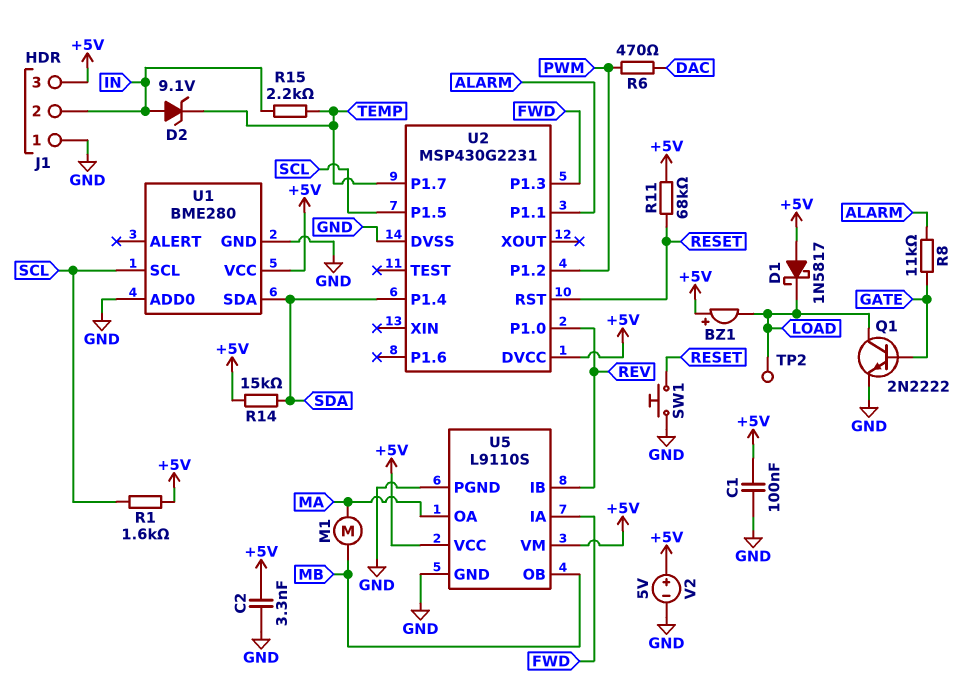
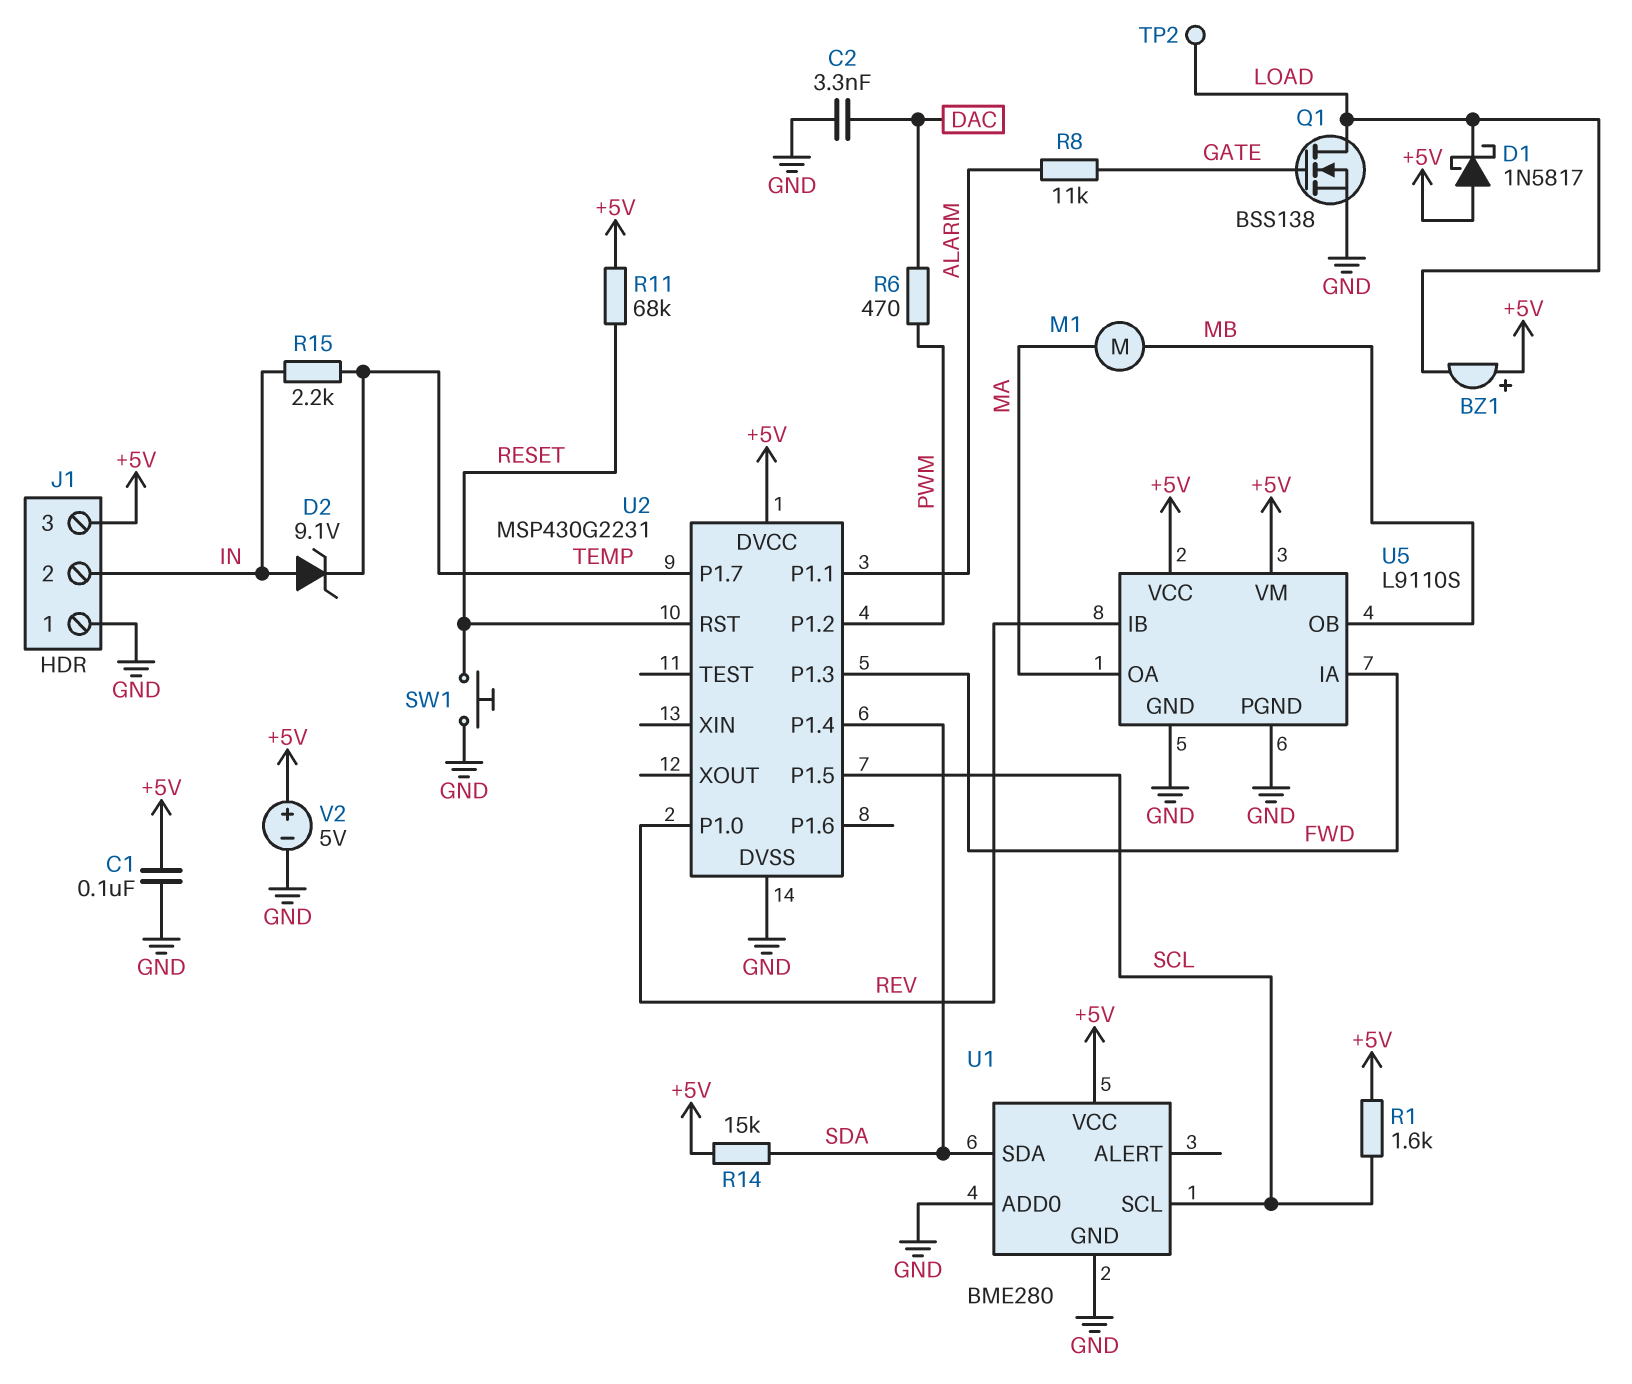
C2: 3.3nF (+5V, GND) -> 3.3nF (DAC, GND)
Q1: NPN 2N2222 (B GATE, C LOAD, E GND) -> NMOS BSS138 (G GATE, D LOAD, S GND)

